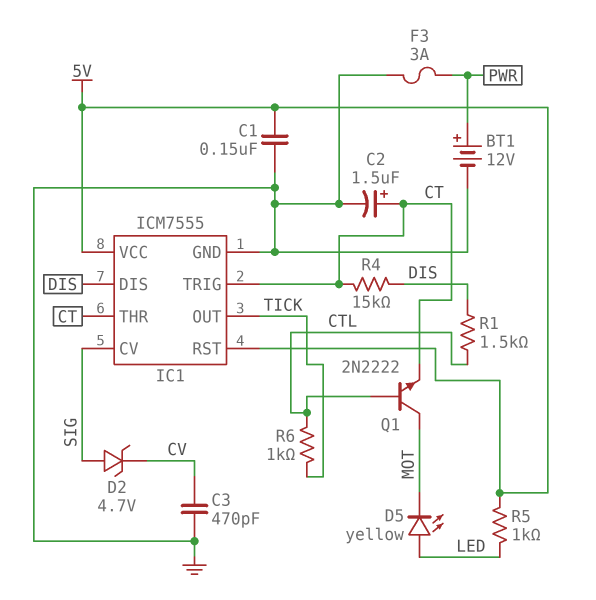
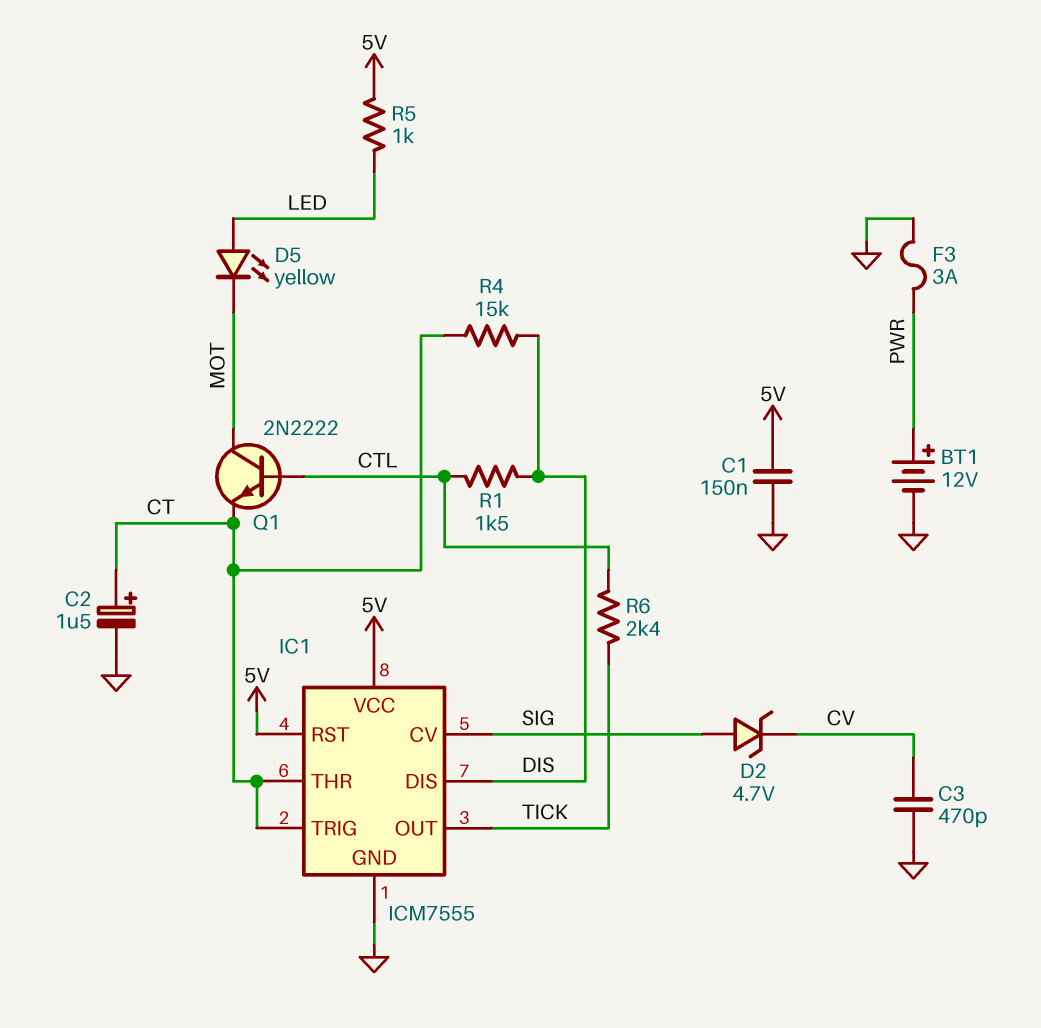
R6: 1k (CTL, TICK) -> 2.4k (CTL, TICK)

